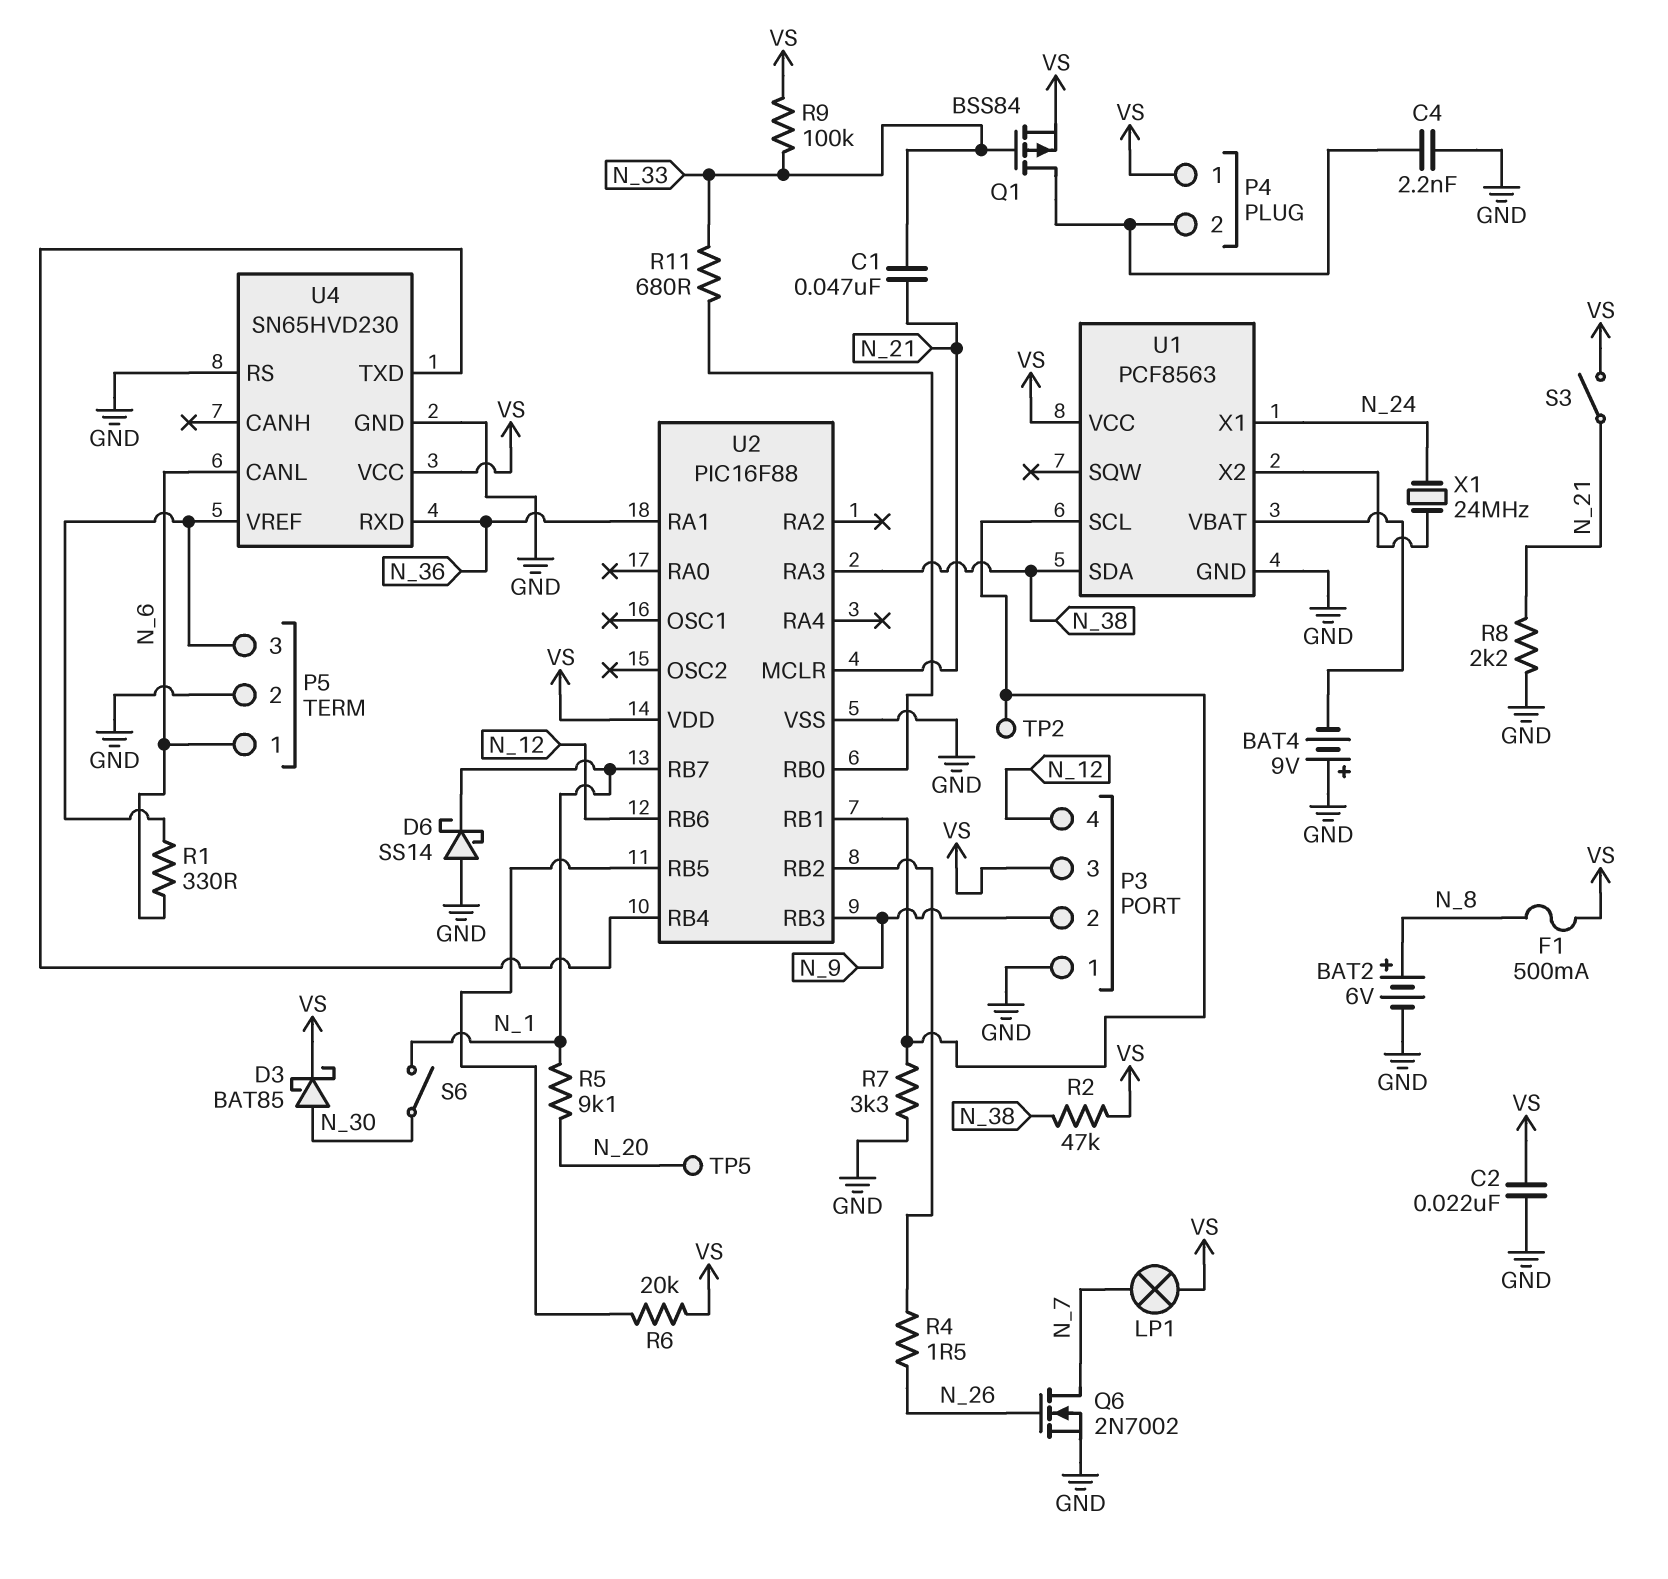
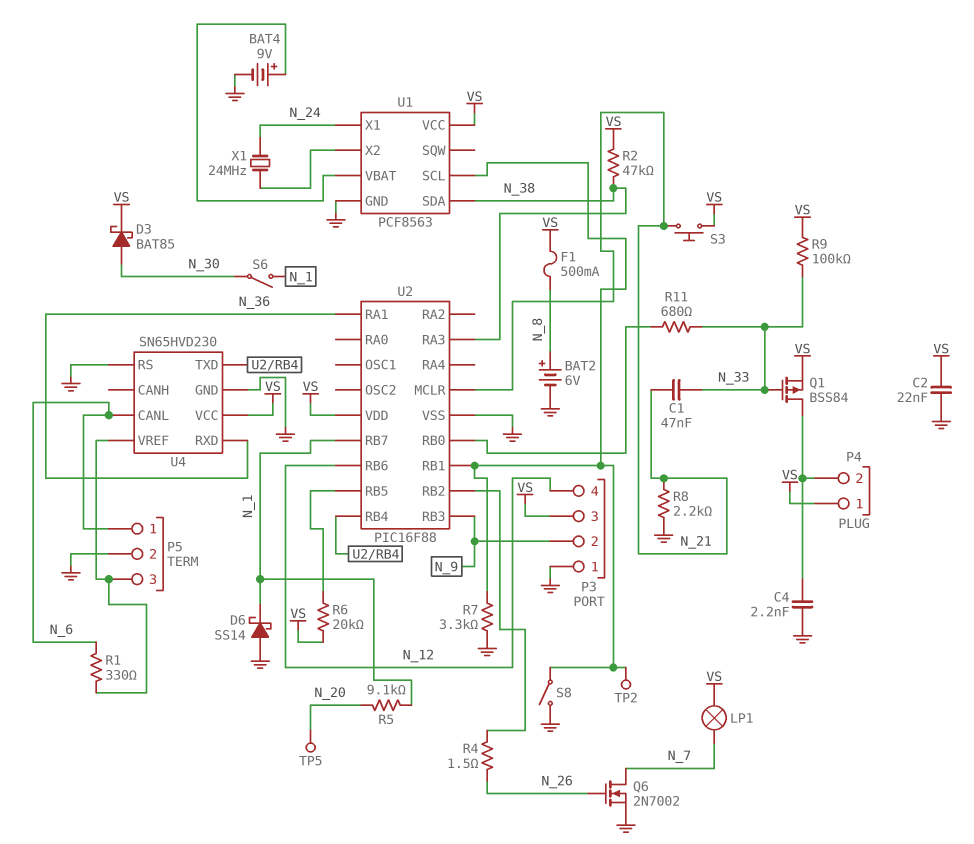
BAT4: 9V (plus GND, minus U1/VBAT) -> 9V (plus U1/VBAT, minus GND)
S3: switch (N_21, VS) -> button (N_21, VS)
S8: none -> switch (GND, U1/SCL)

